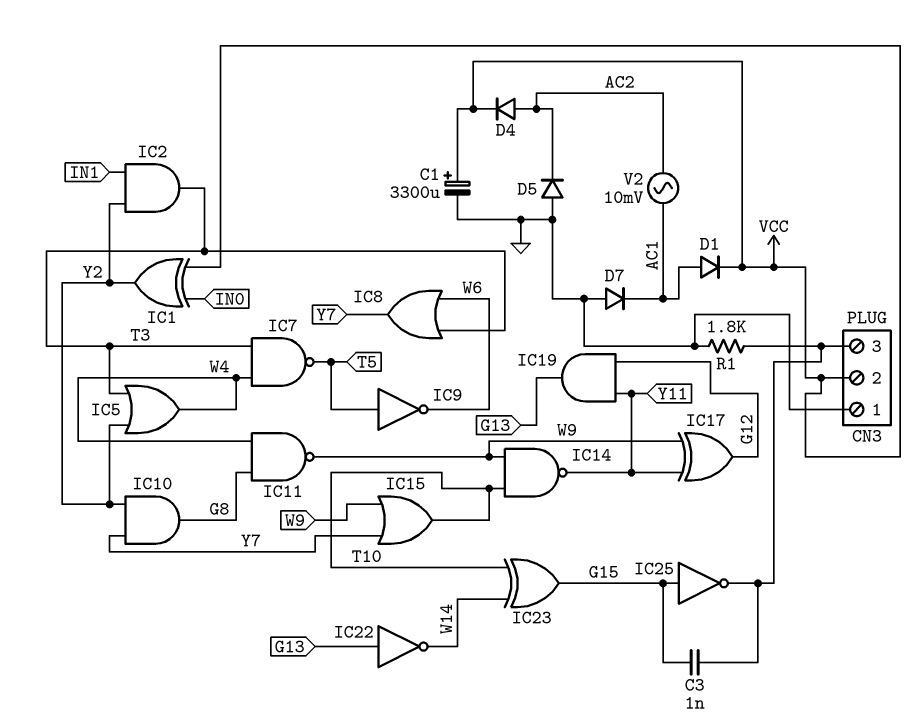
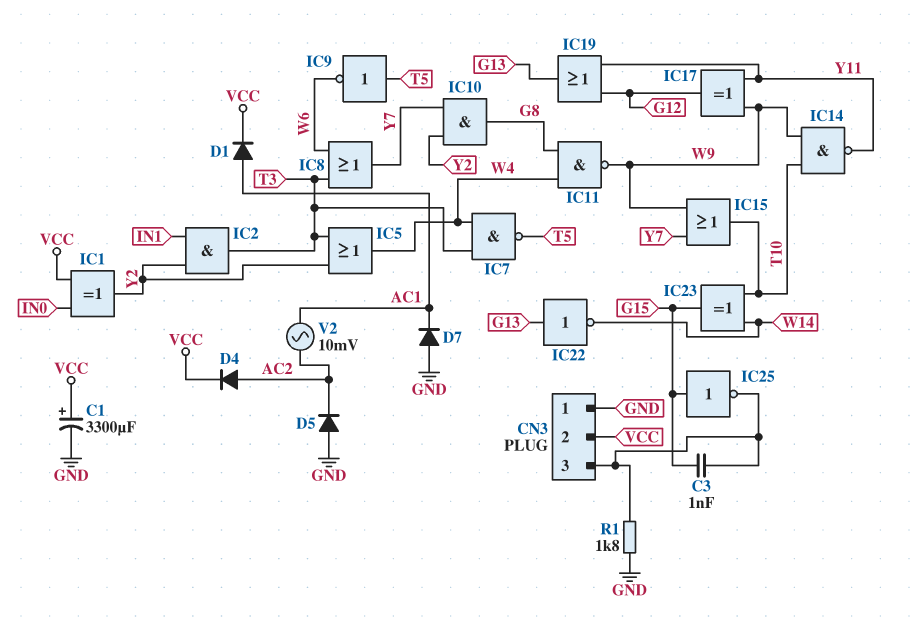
IC19: AND (in G12, in Y11, out G13) -> OR (in G12, in Y11, out G13)

